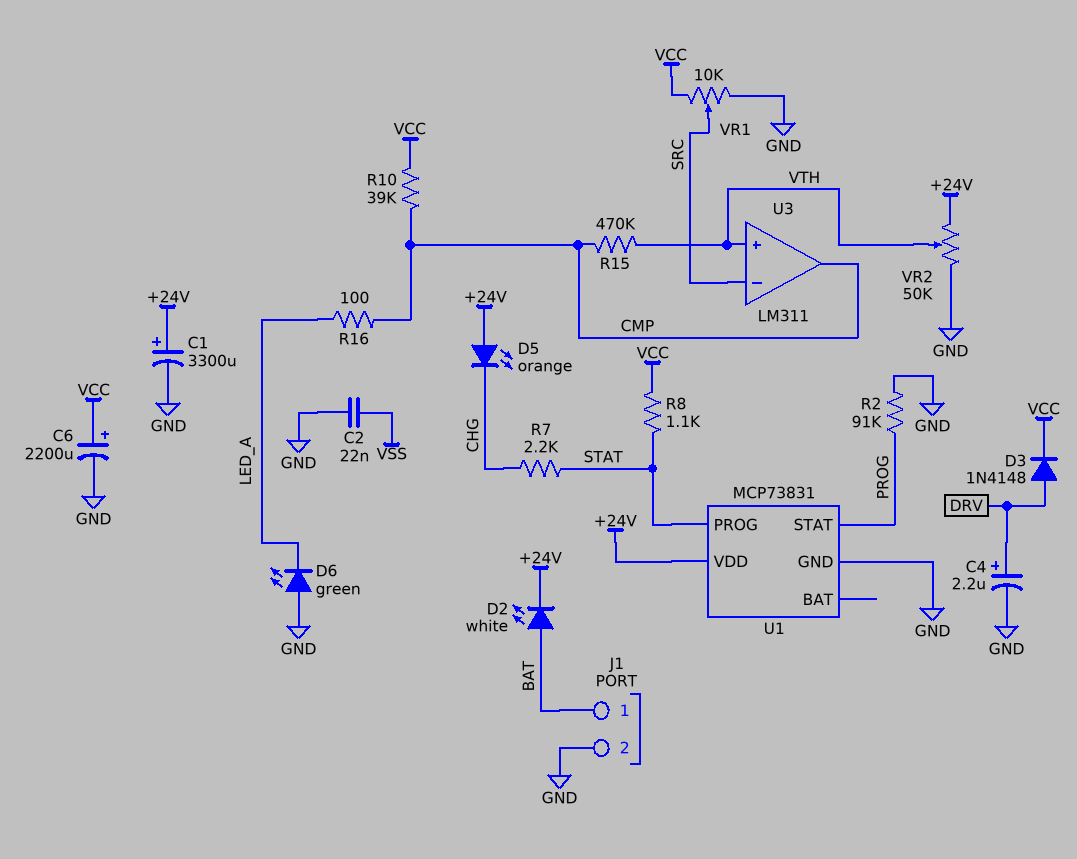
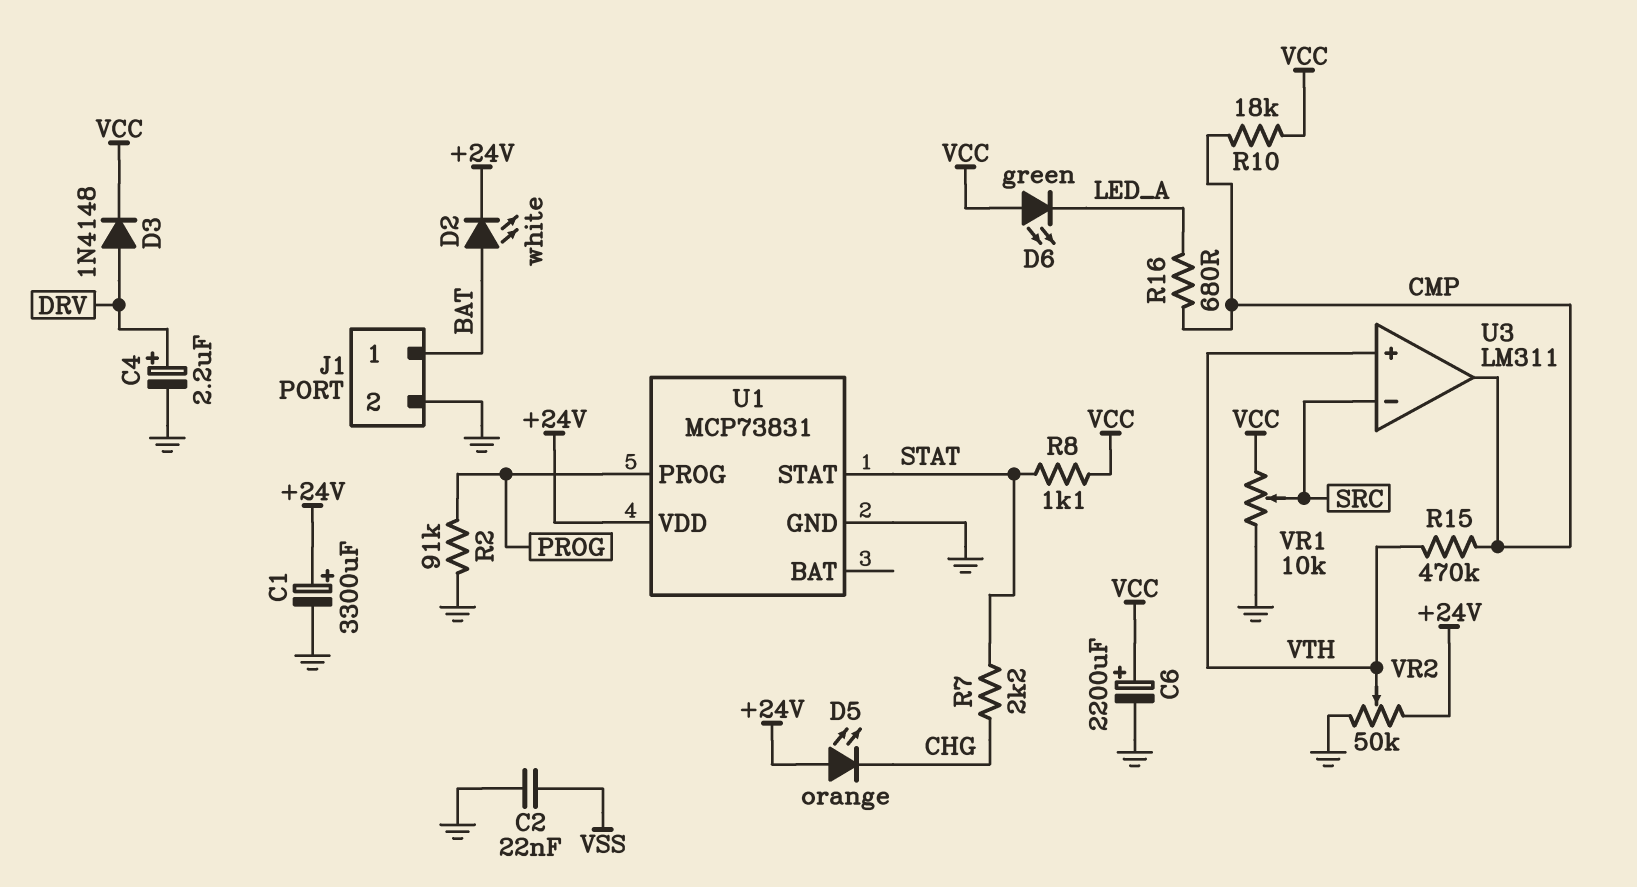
D6: LED green (A GND, K LED_A) -> LED green (A VCC, K LED_A)
R10: 39k (CMP, VCC) -> 18k (CMP, VCC)
R16: 100 (CMP, LED_A) -> 680 (CMP, LED_A)
U1 pin PROG: STAT -> PROG
U1 pin STAT: PROG -> STAT

